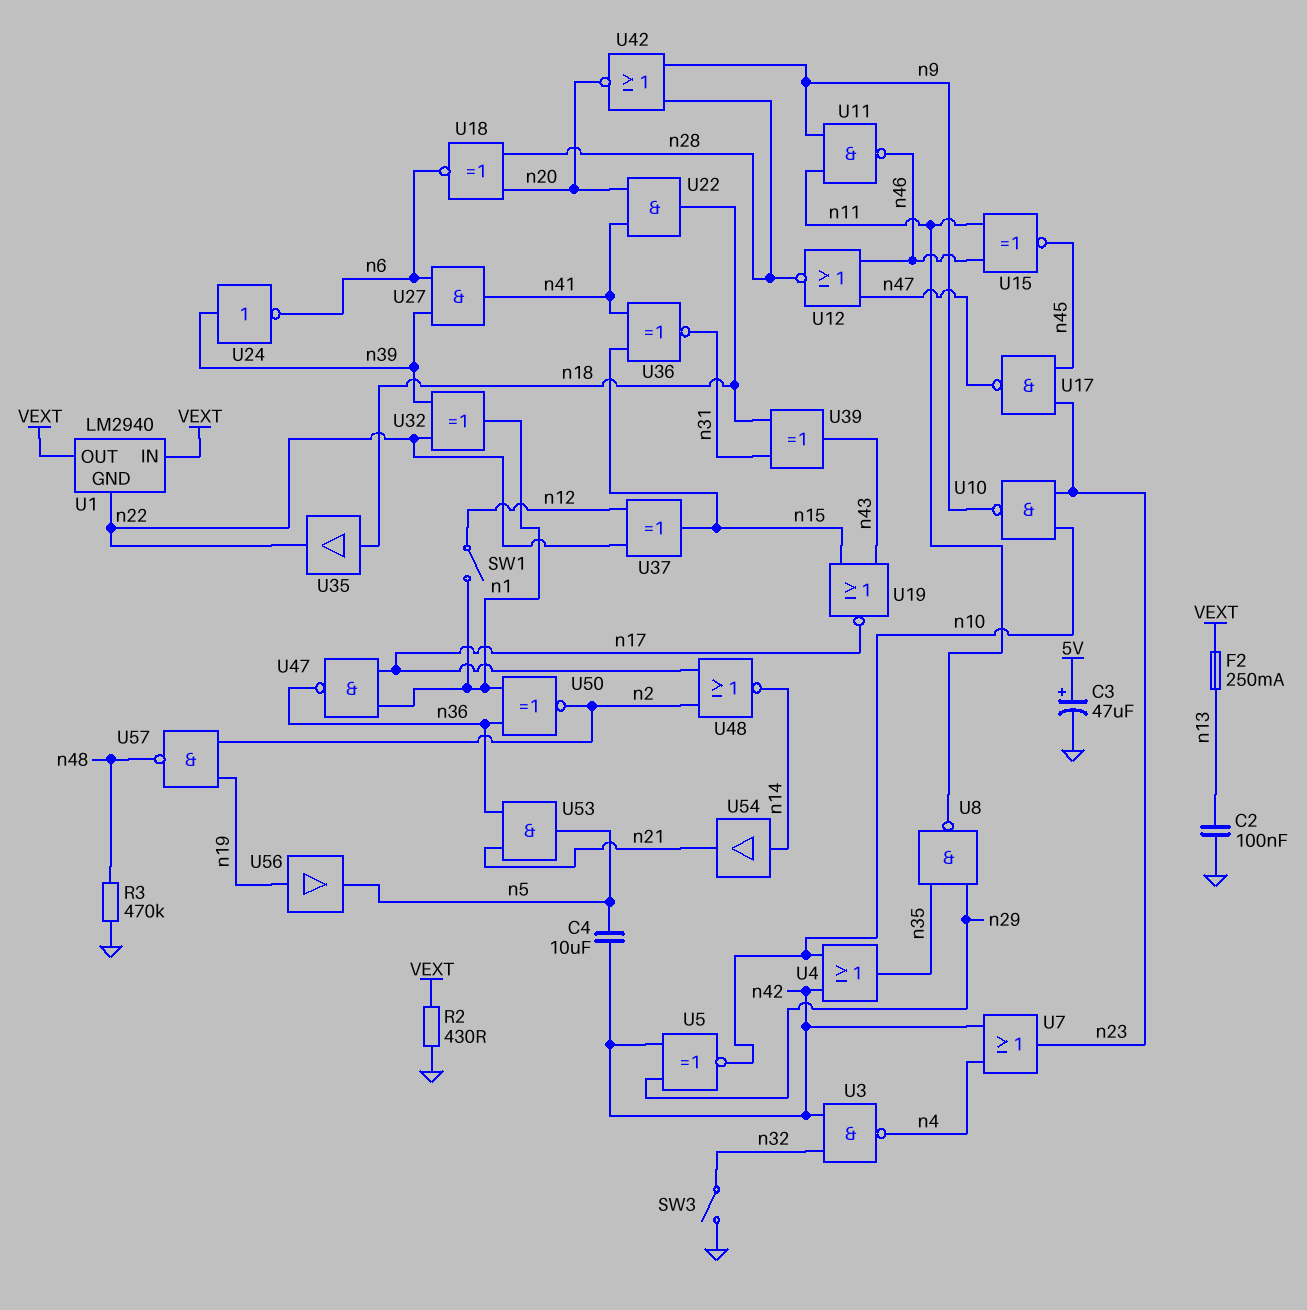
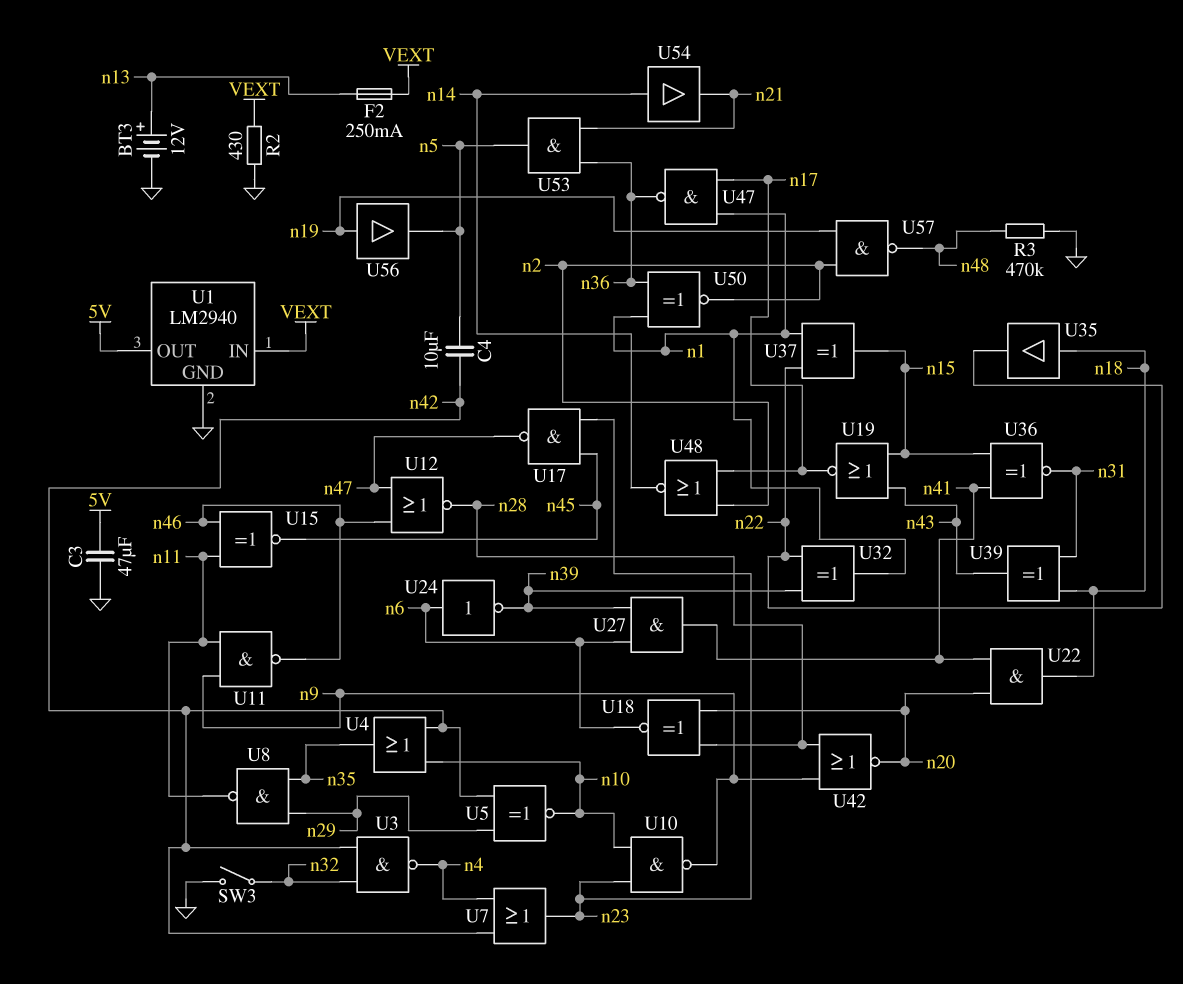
BT3: none -> 12V (plus n13, minus GND)
C2: 100nF (GND, n13) -> none
C3: 47uF (plus 5V, minus GND) -> 47uF (5V, GND)
SW1: switch (n1, n12) -> none
U1 pin GND: n22 -> GND
U1 pin OUT: VEXT -> 5V
U24: NOT (in n39, out n6) -> NOT (in n6, out n39)
U37: XOR (in n12, in n22, out n15) -> XOR (in n1, in n22, out n15)

